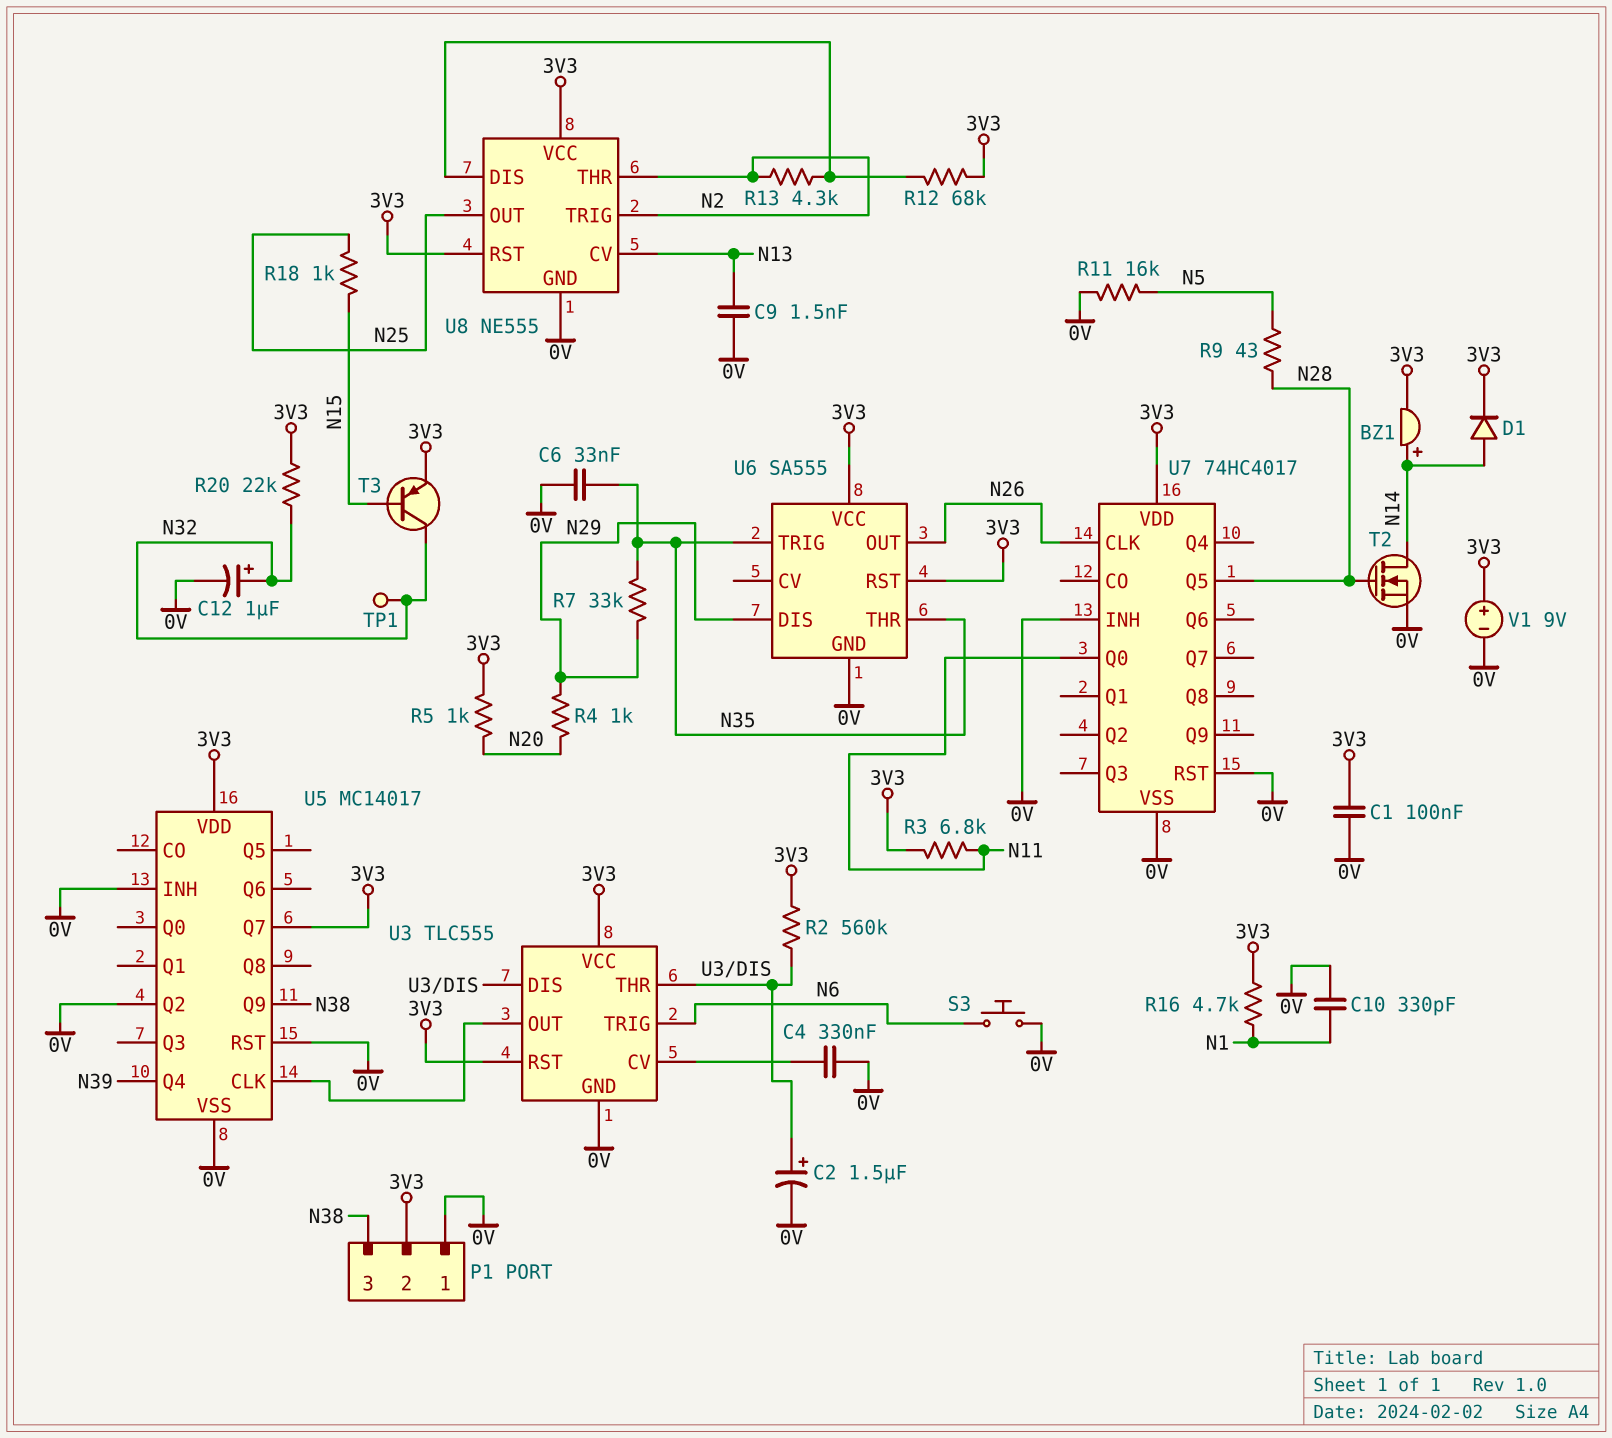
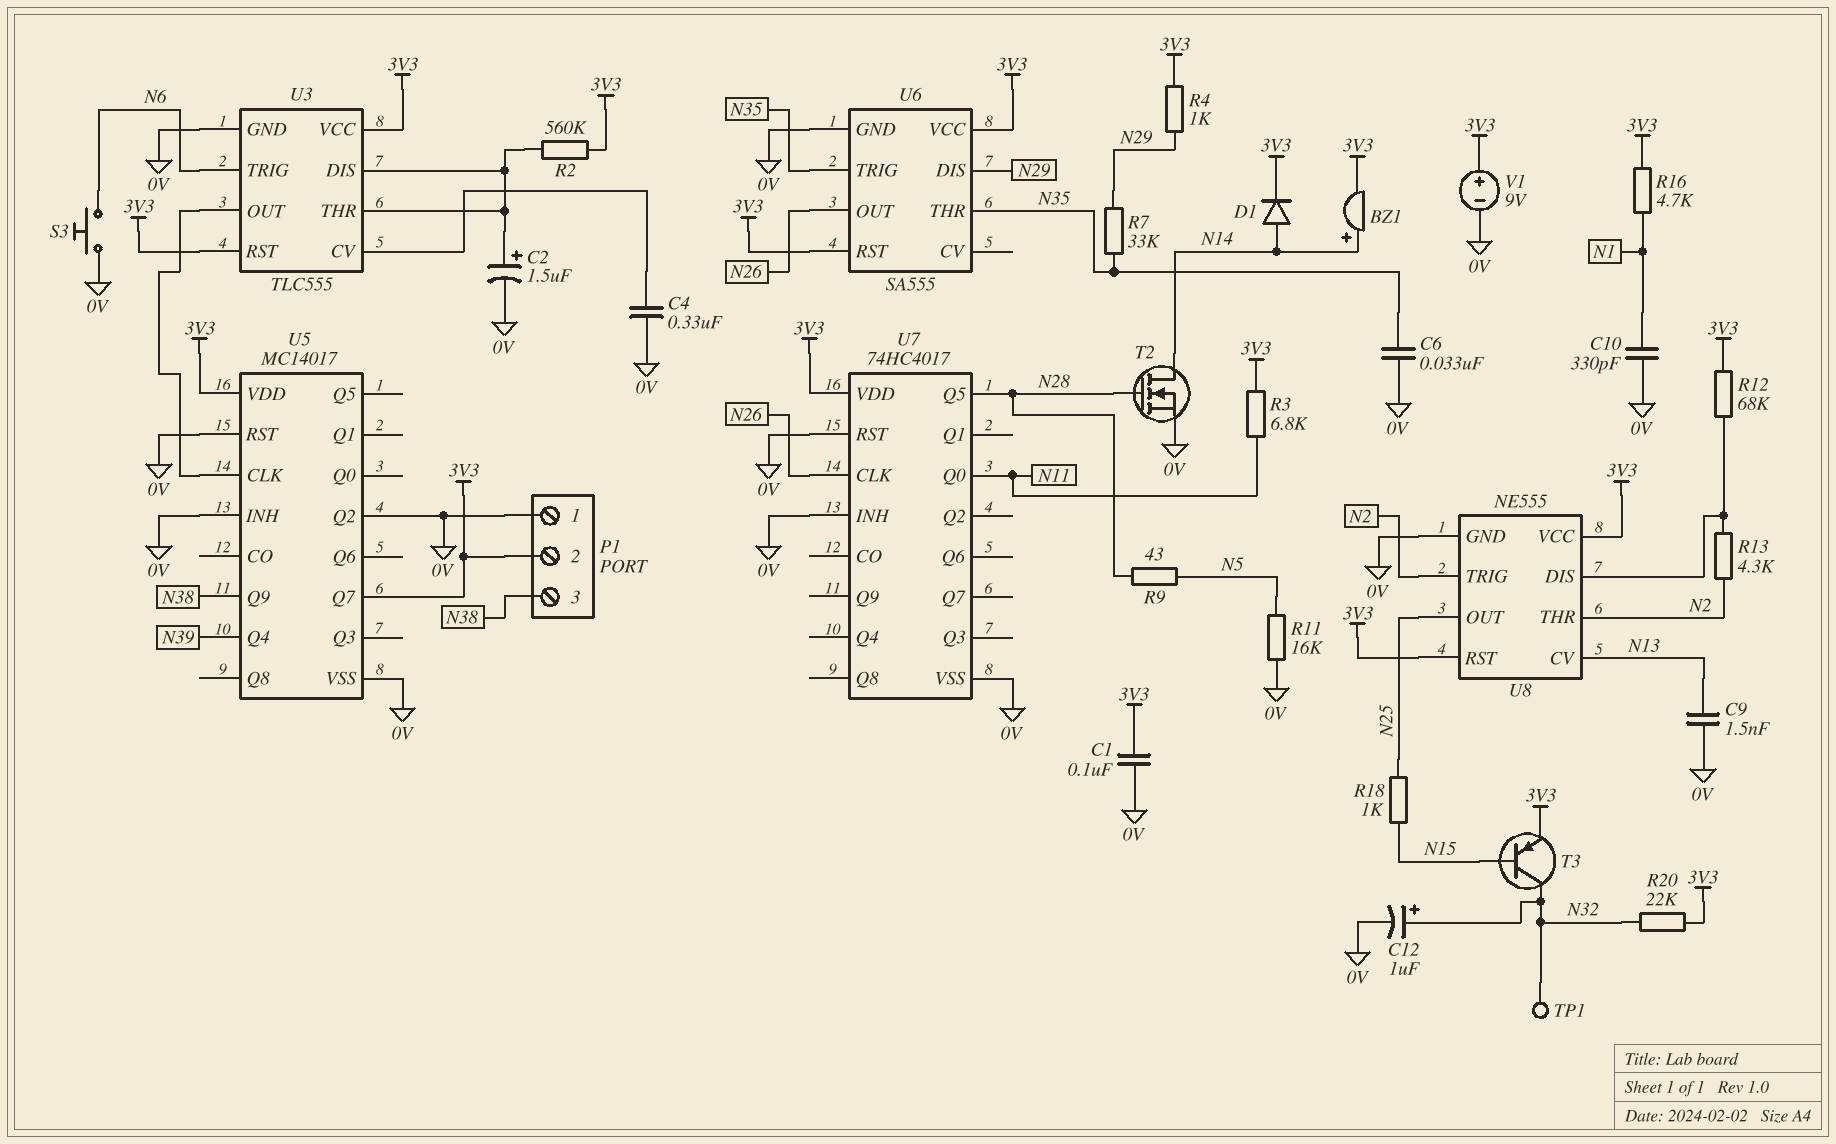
R4: 1k (N20, N29) -> 1k (3V3, N29)
R5: 1k (3V3, N20) -> none

